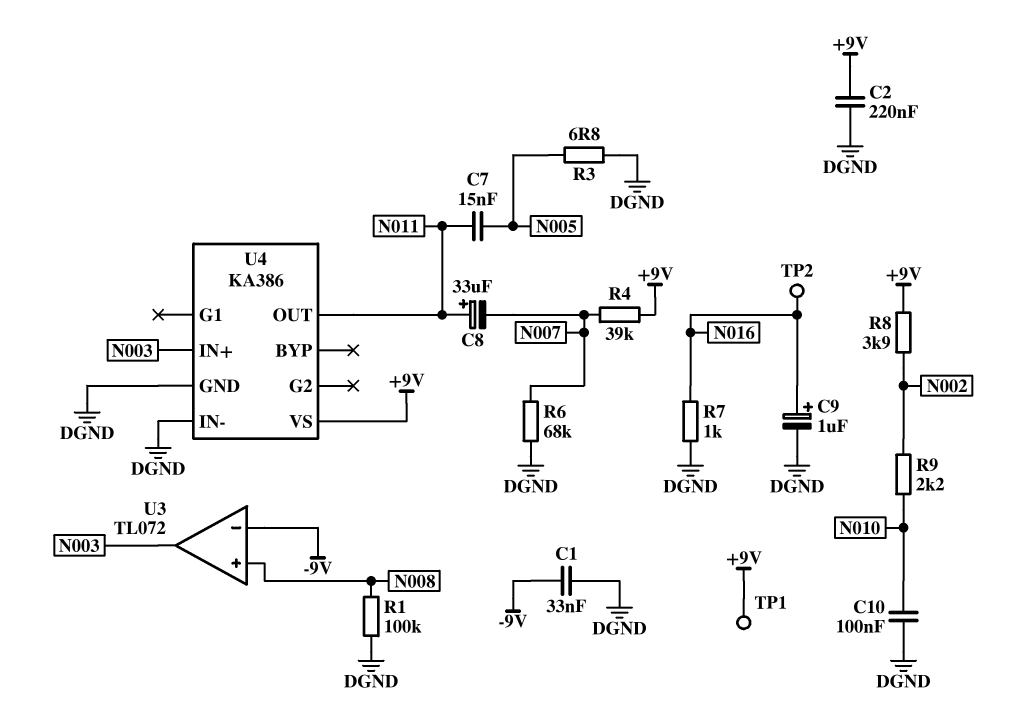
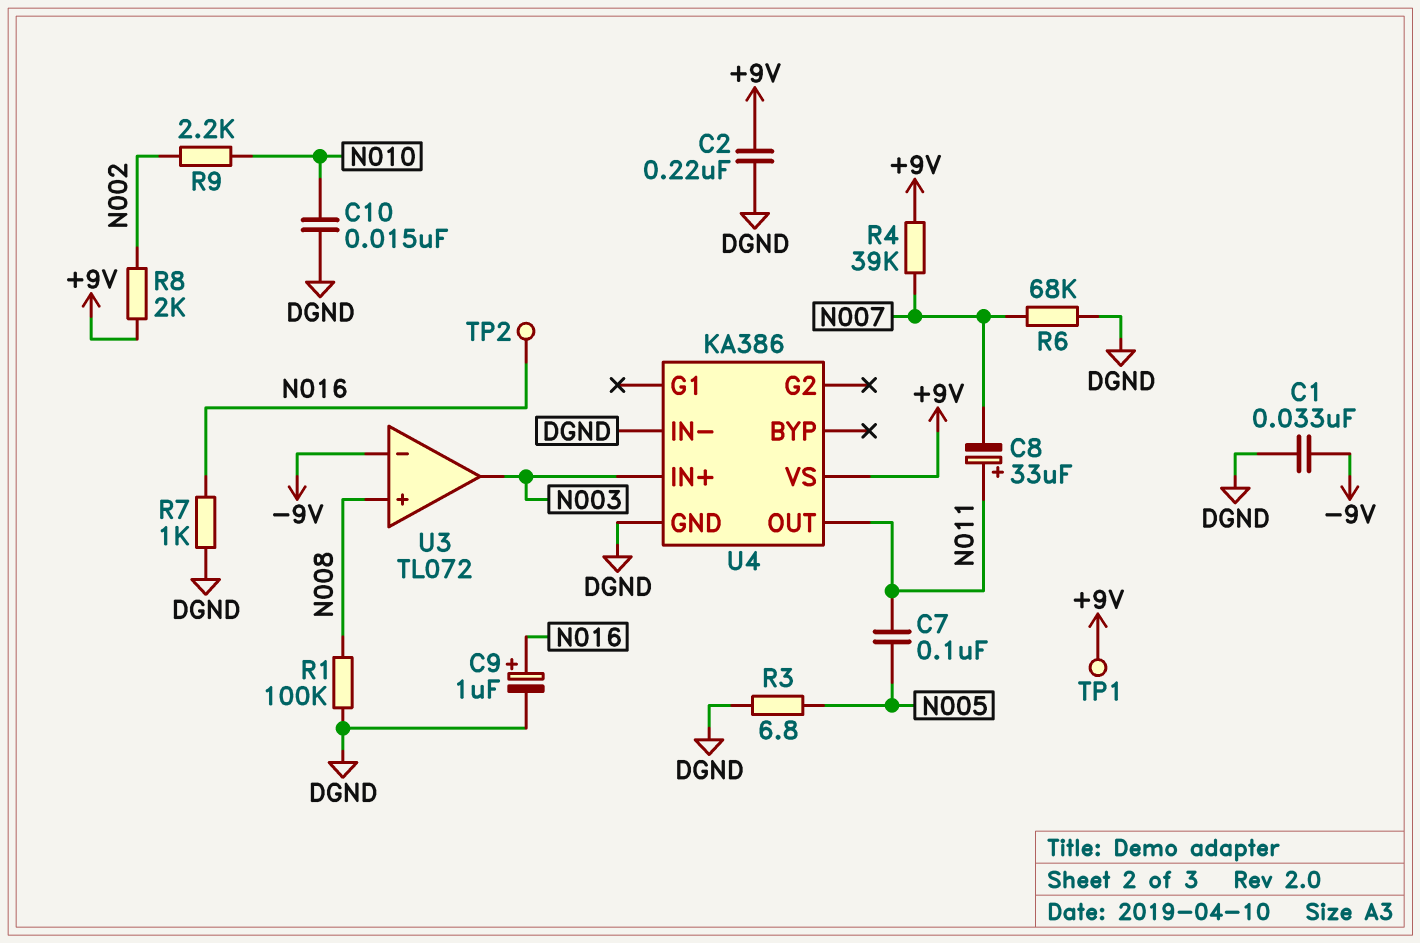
C7: 15nF (N005, N011) -> 100nF (N005, N011)
C10: 100nF (DGND, N010) -> 15nF (DGND, N010)
R8: 3.9k (+9V, N002) -> 2k (+9V, N002)

